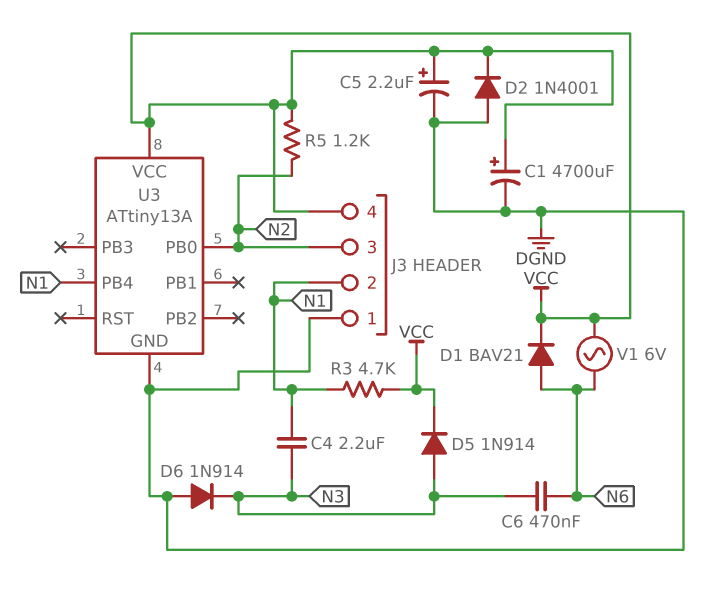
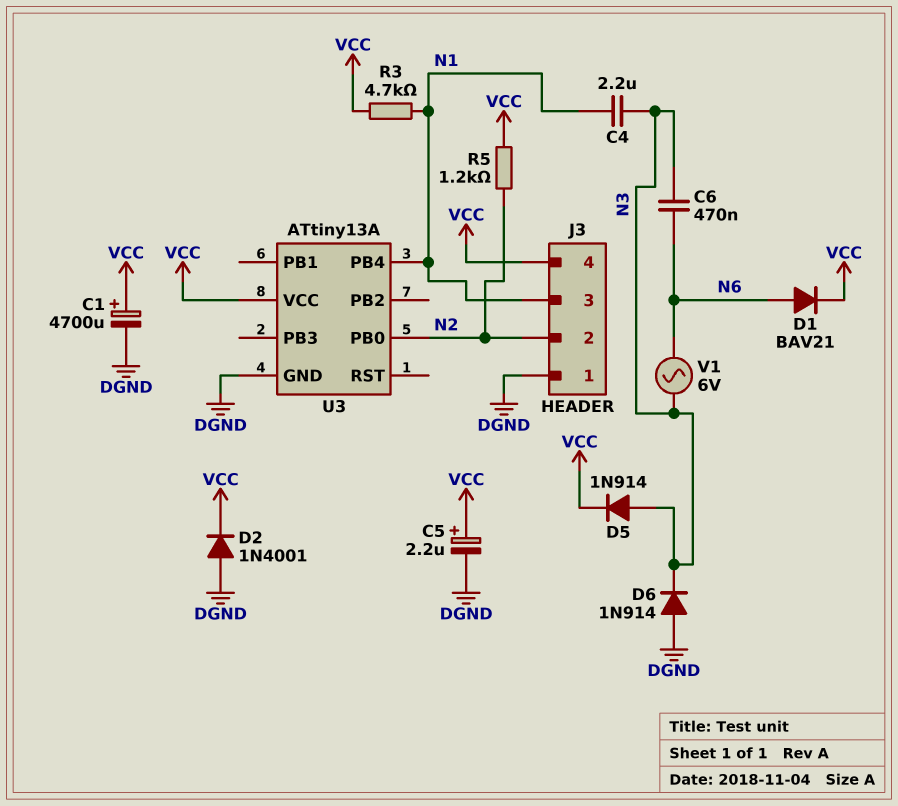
J3 pin 2: N1 -> N2
J3 pin 3: N2 -> N1
V1: AC 6V (N6, VCC) -> AC 6V (N3, N6)

